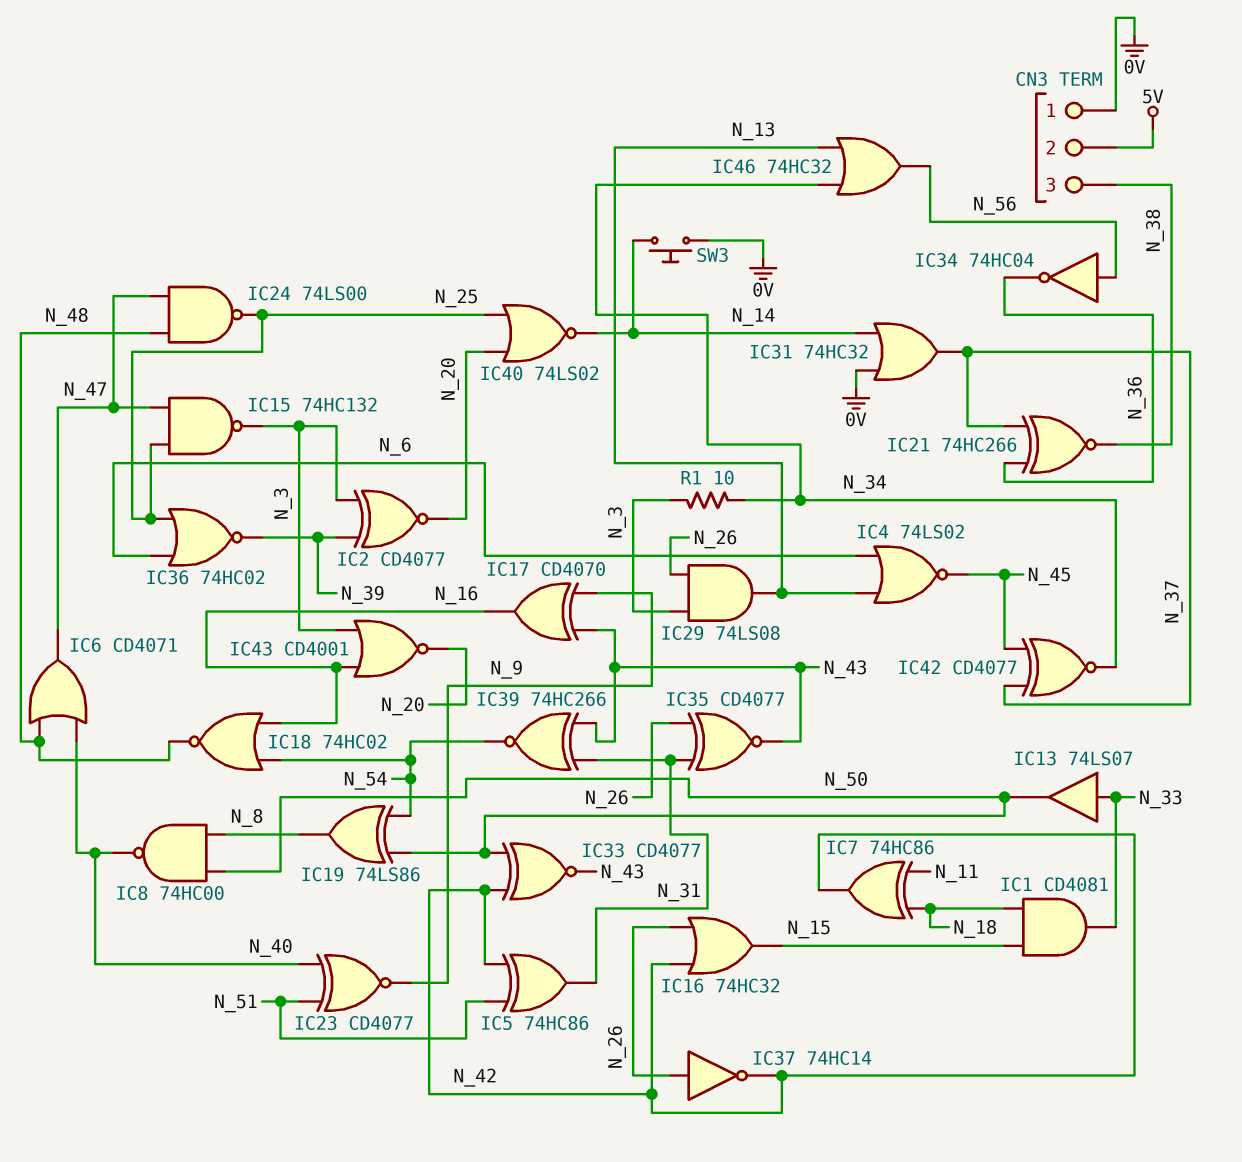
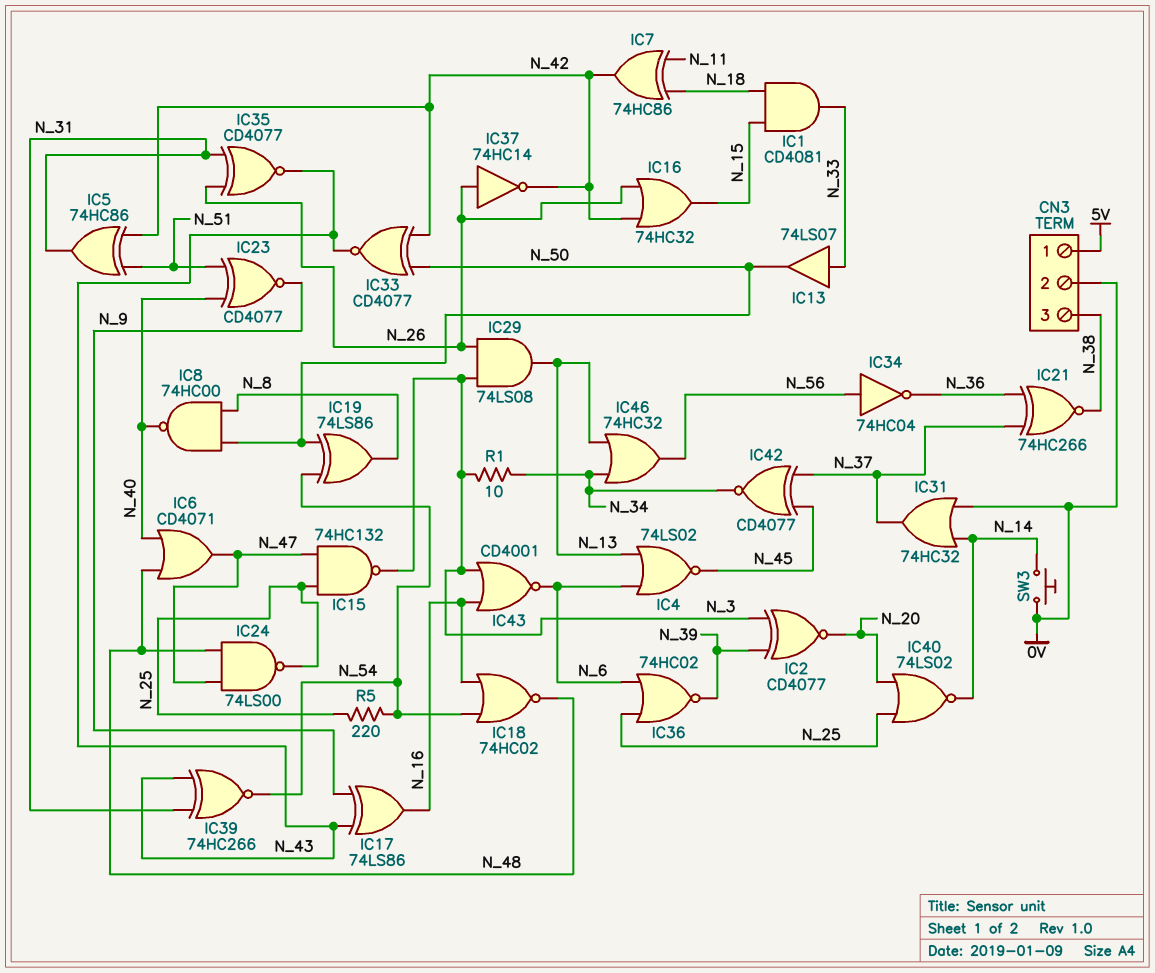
CN3 pin 1: 0V -> 5V
CN3 pin 2: 5V -> 0V
IC17: XOR CD4070 (in N_9, in N_43, out N_16) -> XOR 74LS86 (in N_9, in N_43, out N_16)
IC43: NOR CD4001 (in N_3, in N_16, out N_20) -> NOR CD4001 (in N_3, in N_16, out N_6)
R5: none -> 220 (N_25, N_54)

